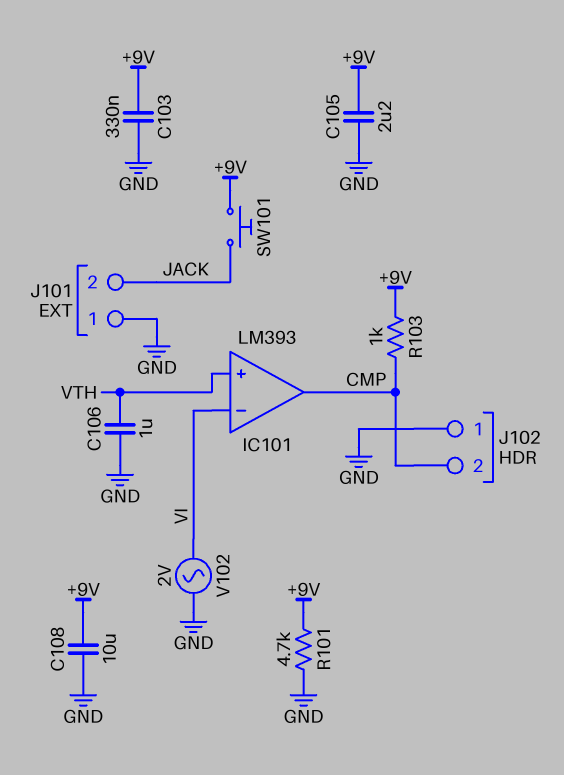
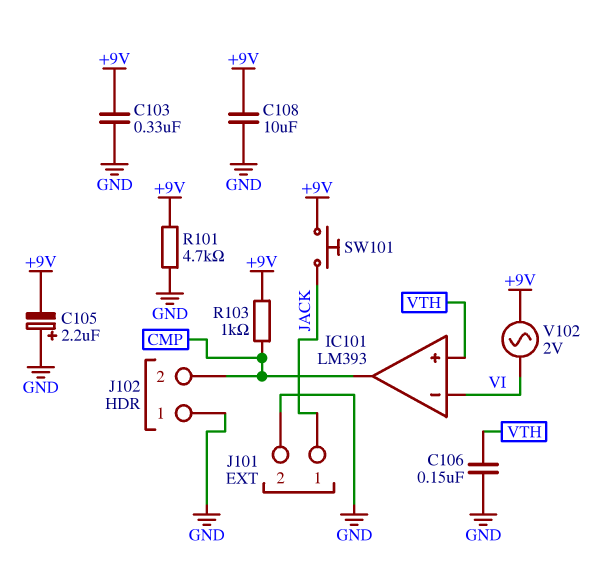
C105: 2.2uF (+9V, GND) -> 2.2uF (plus GND, minus +9V)
C106: 1uF (GND, VTH) -> 150nF (GND, VTH)
J101 pin 1: GND -> JACK
J101 pin 2: JACK -> GND
V102: AC 2V (GND, VI) -> AC 2V (+9V, VI)

